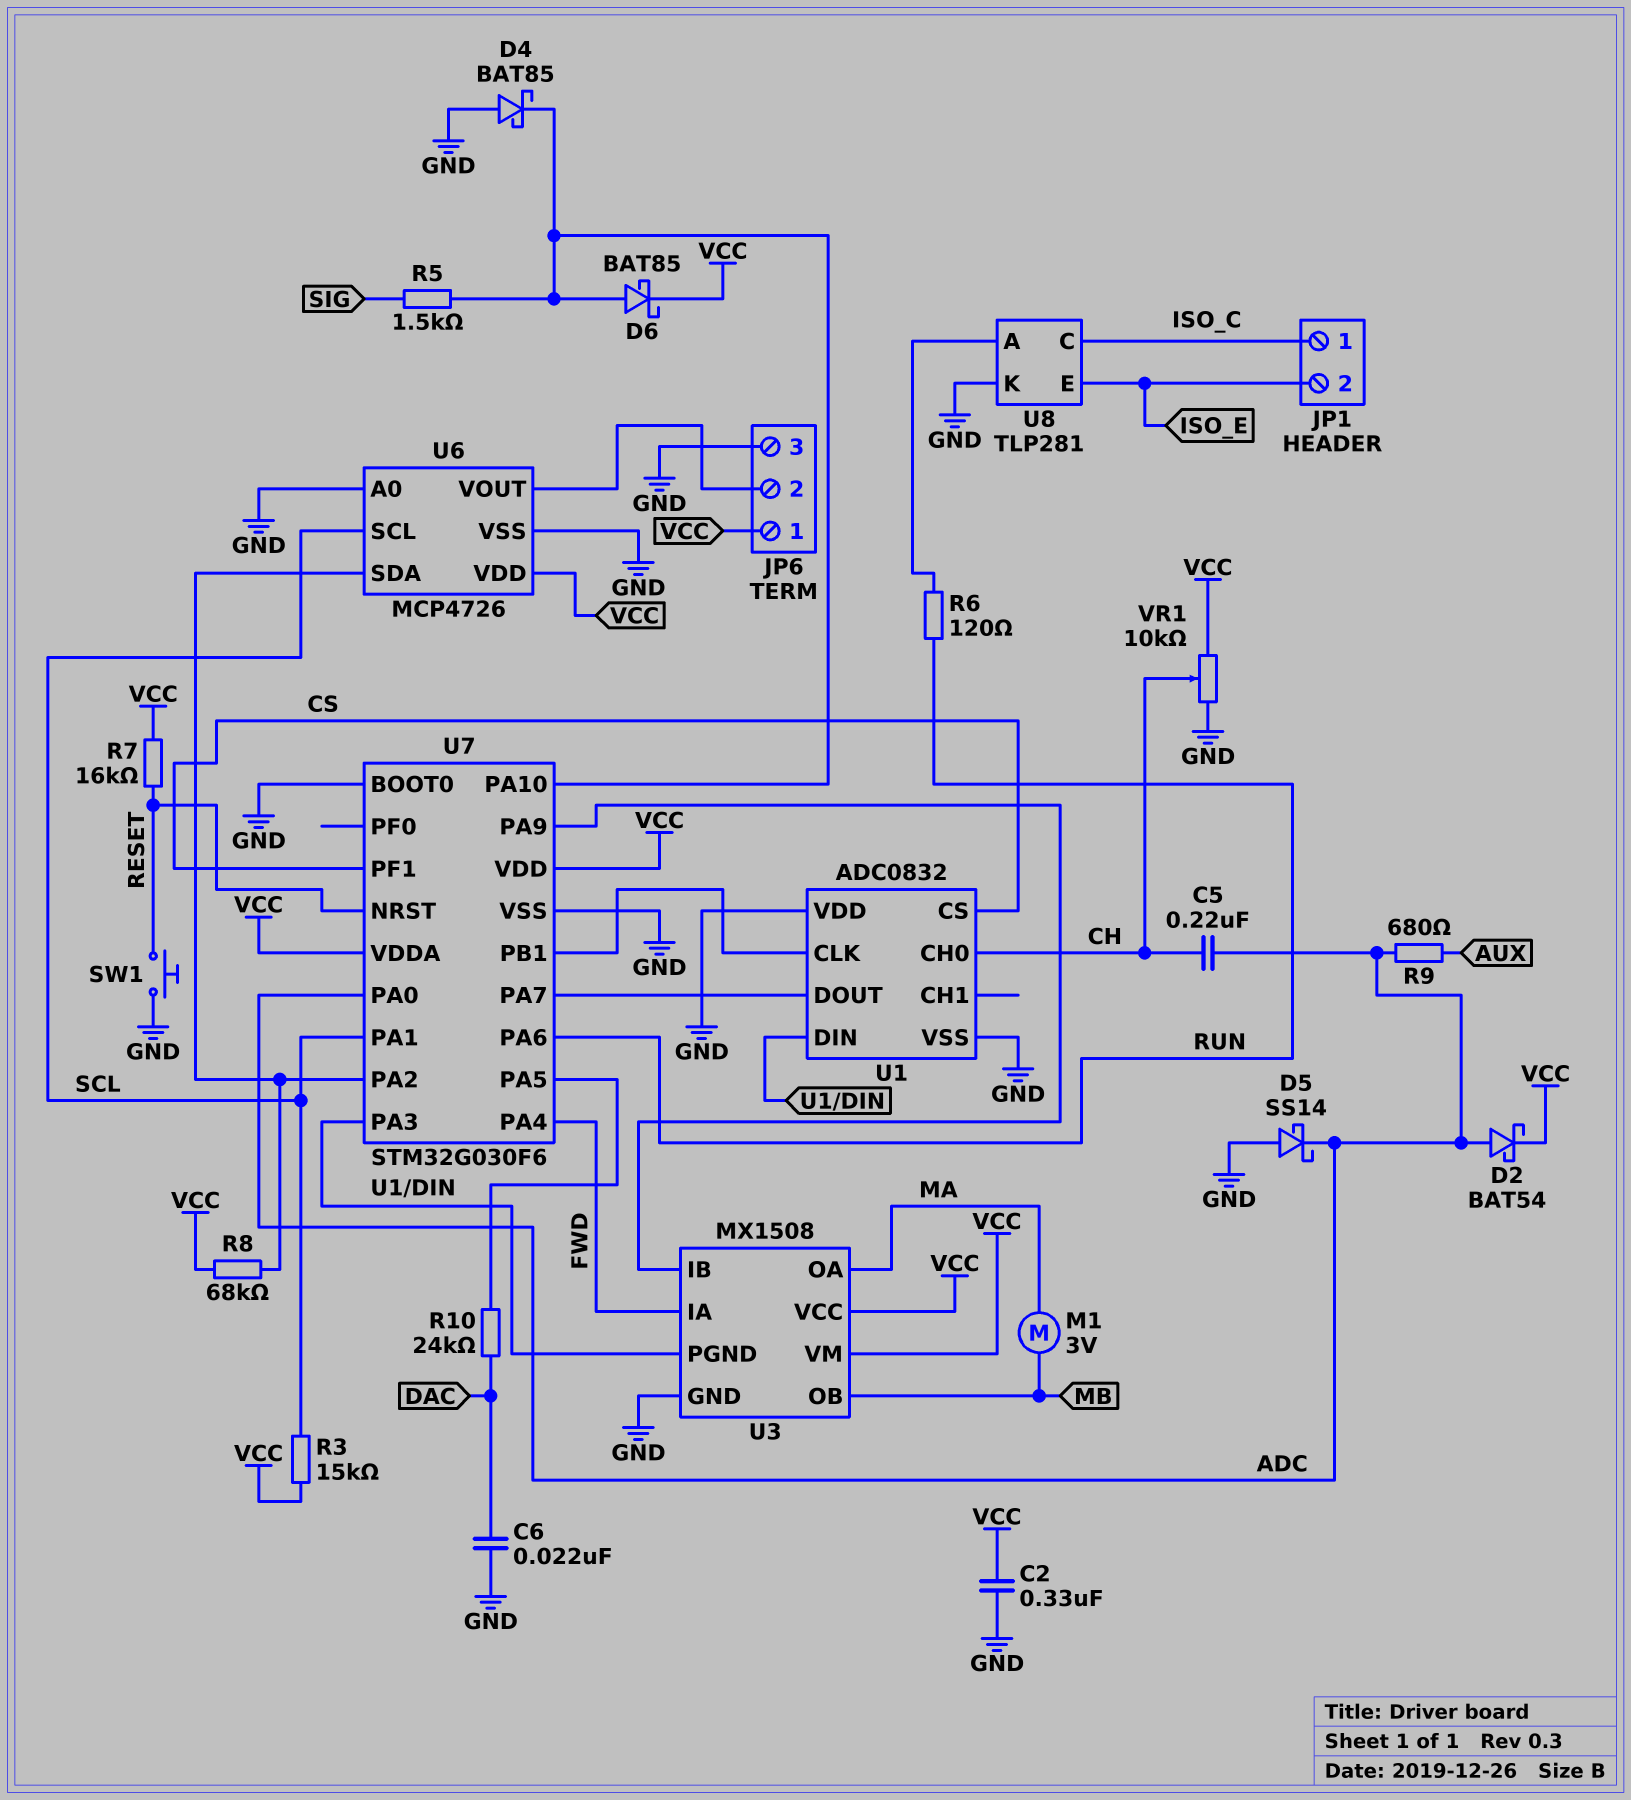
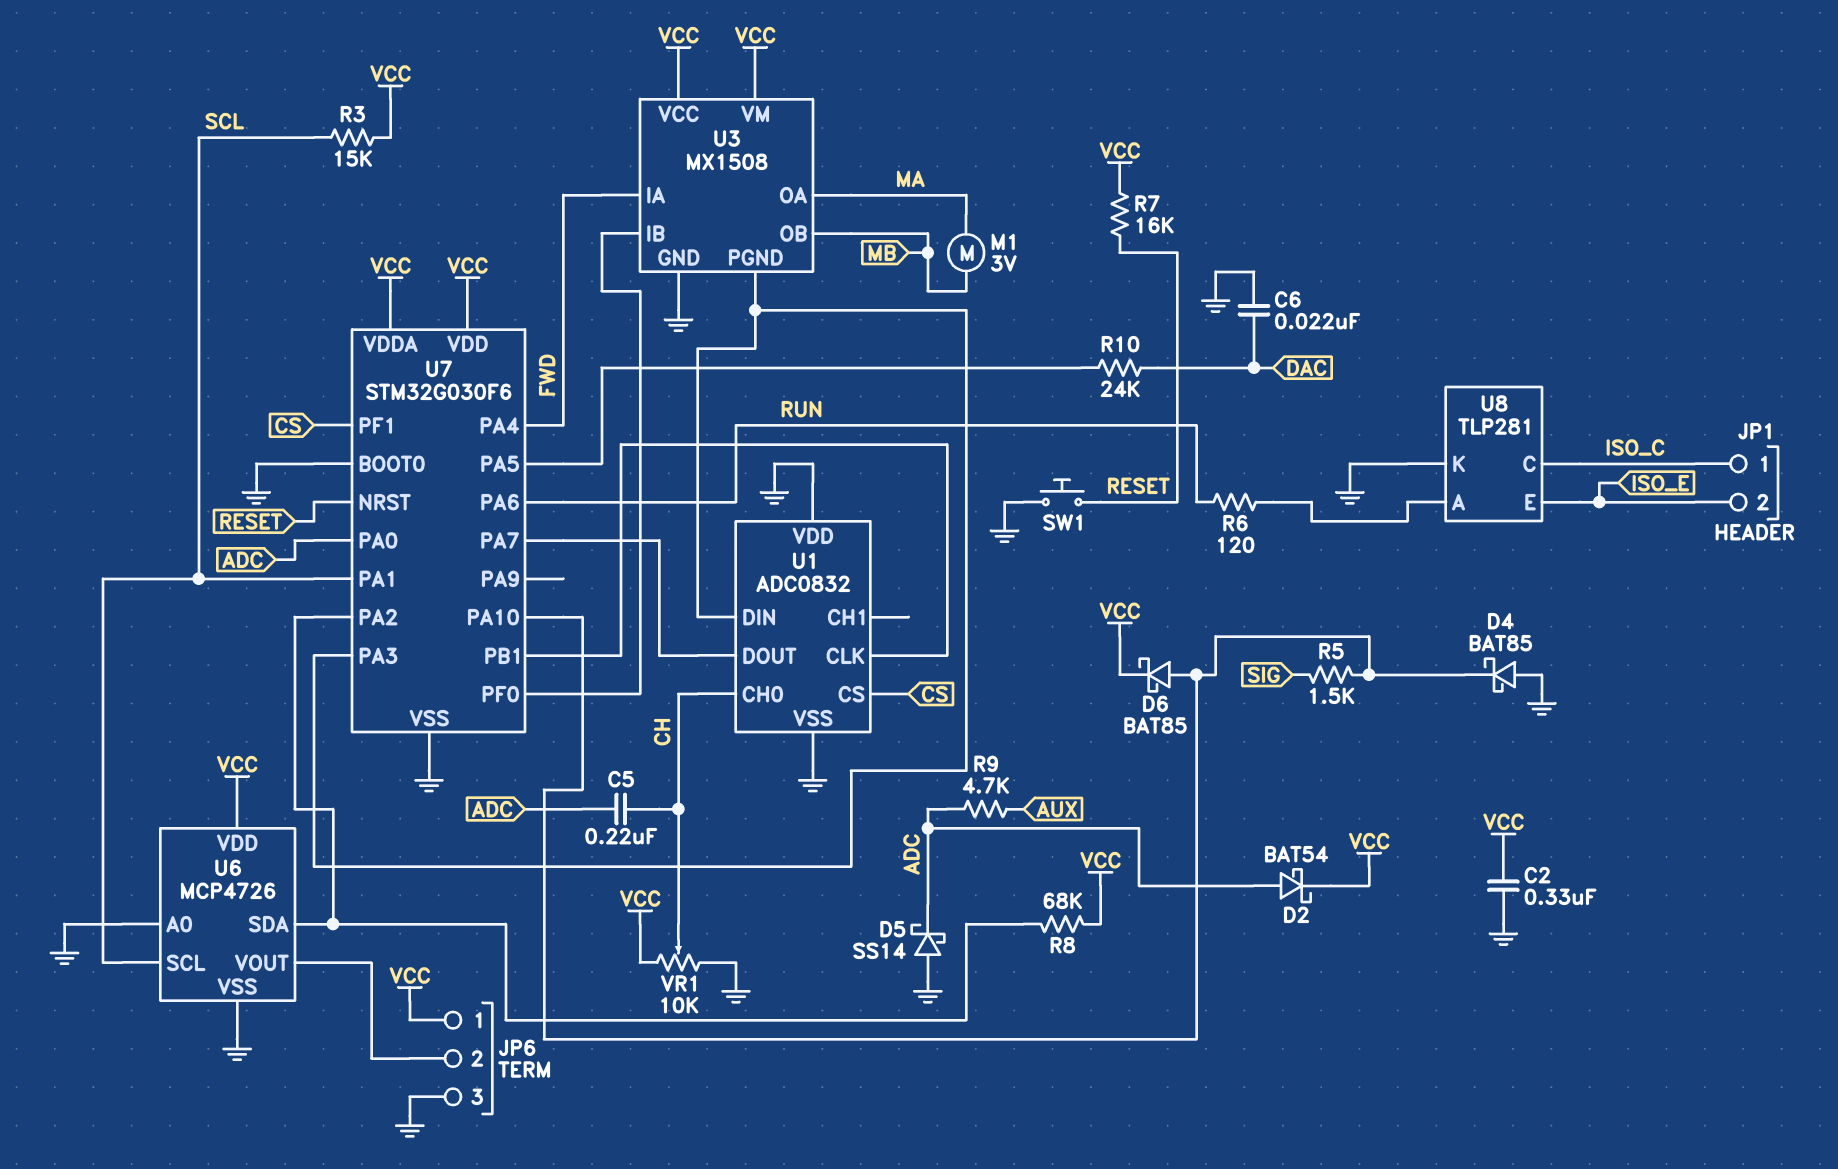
R9: 680 (ADC, AUX) -> 4.7k (ADC, AUX)
U7 pin PA9: U3/IB -> none
U7 pin PF0: none -> U3/IB

